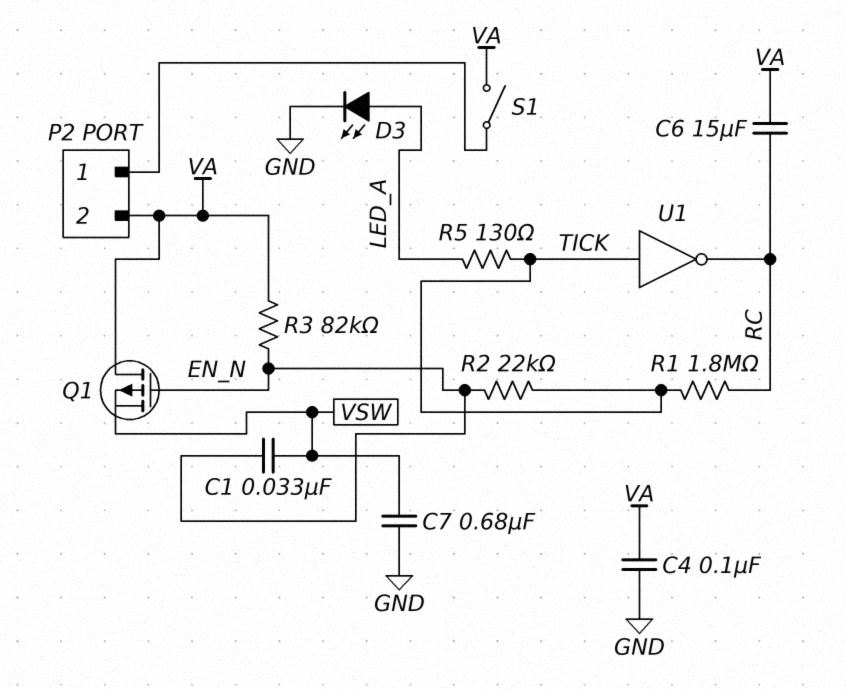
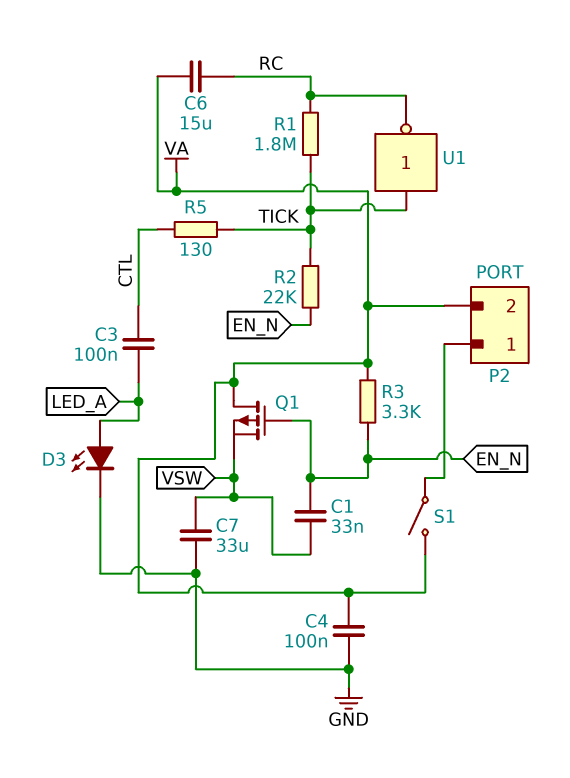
C3: none -> 100nF (CTL, LED_A)
C7: 680nF (GND, VSW) -> 33uF (GND, VSW)
R3: 82k (EN_N, VA) -> 3.3k (EN_N, VA)
R5: 130 (LED_A, TICK) -> 130 (CTL, TICK)

